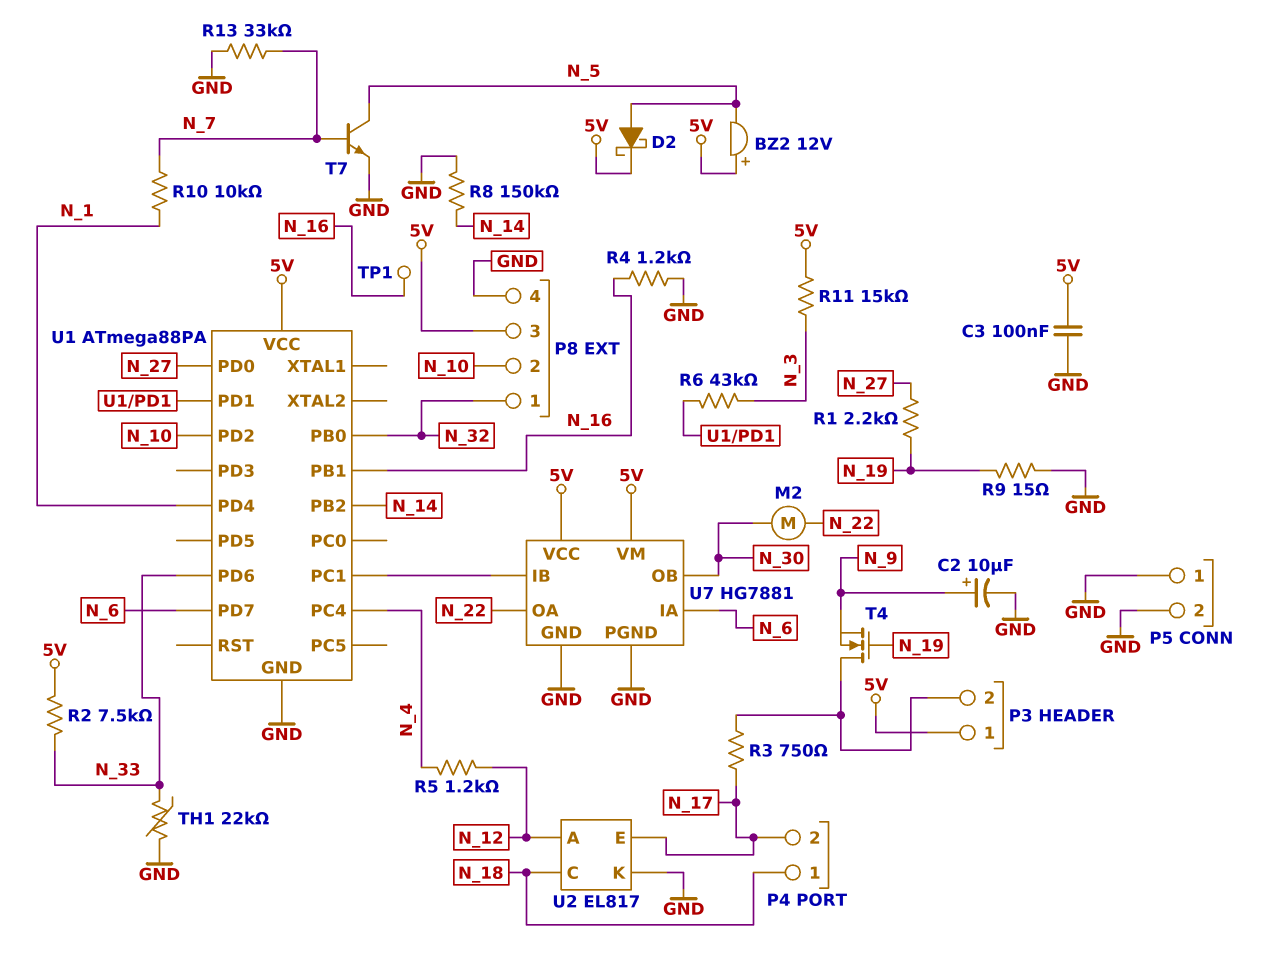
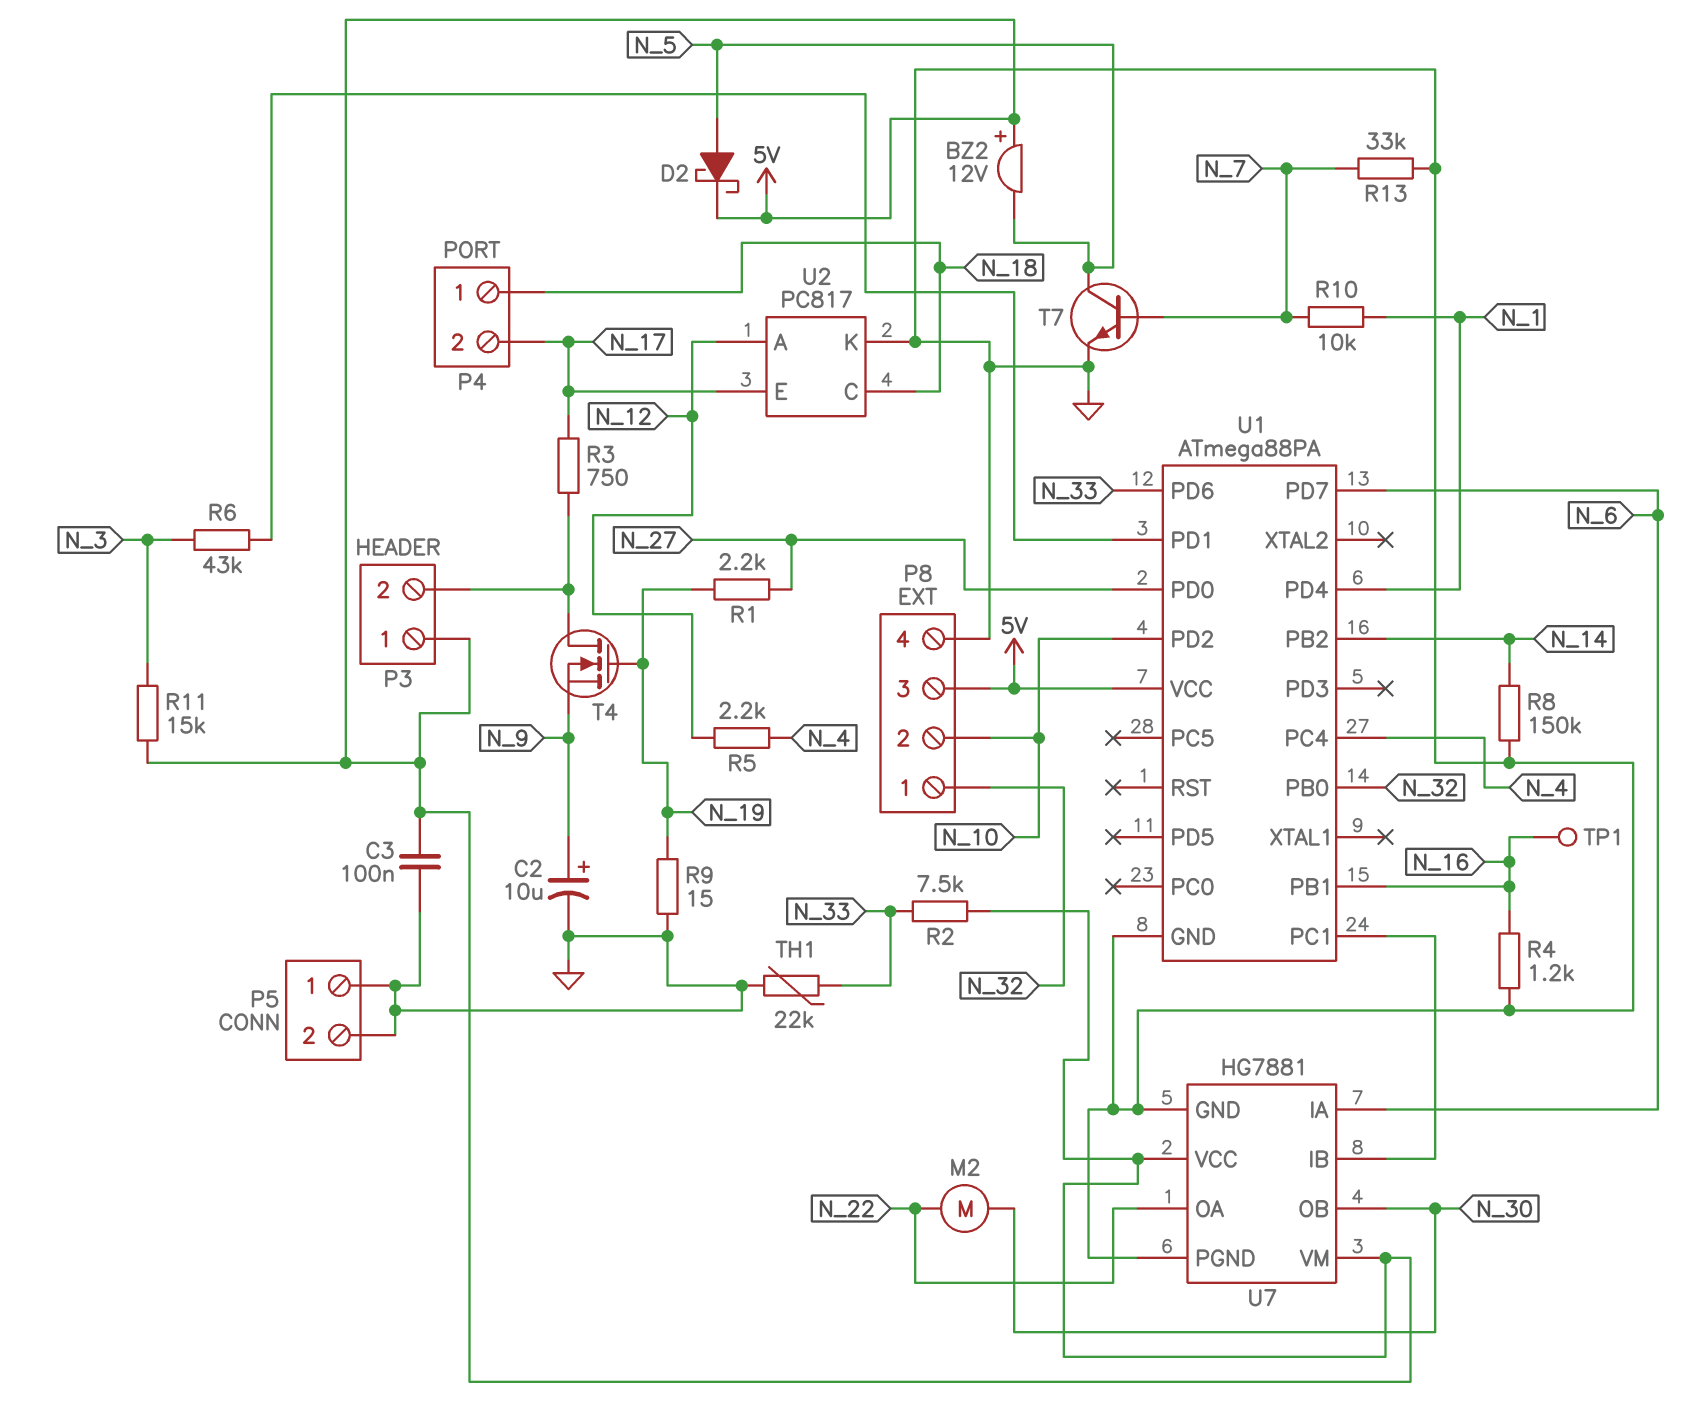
R5: 1.2k (N_4, N_12) -> 2.2k (N_4, N_12)
U2: EL817 -> PC817

